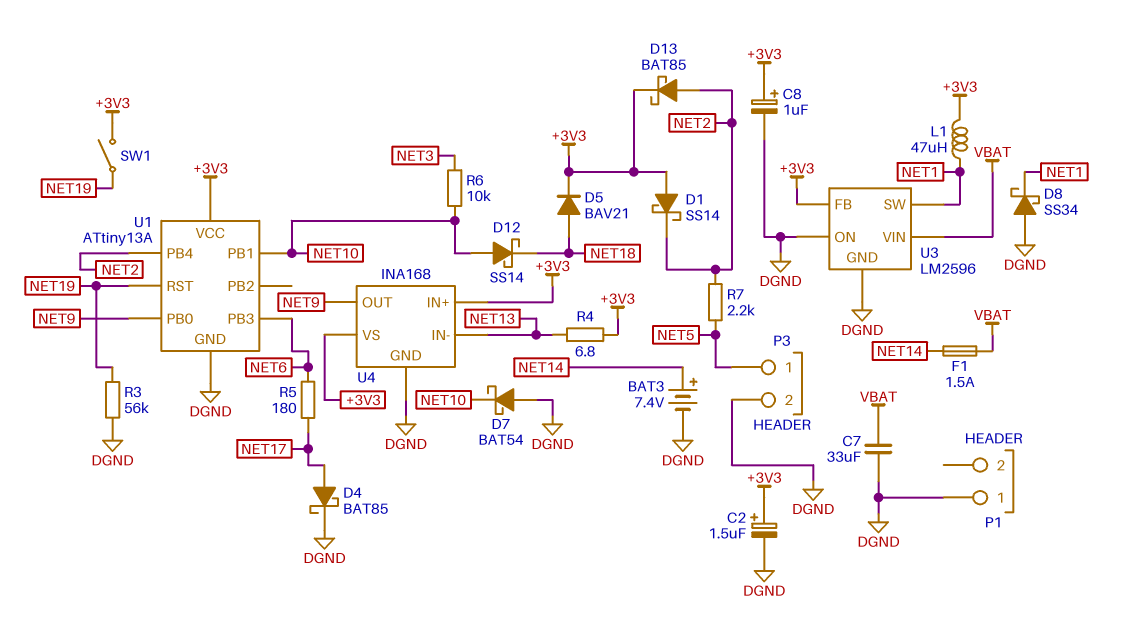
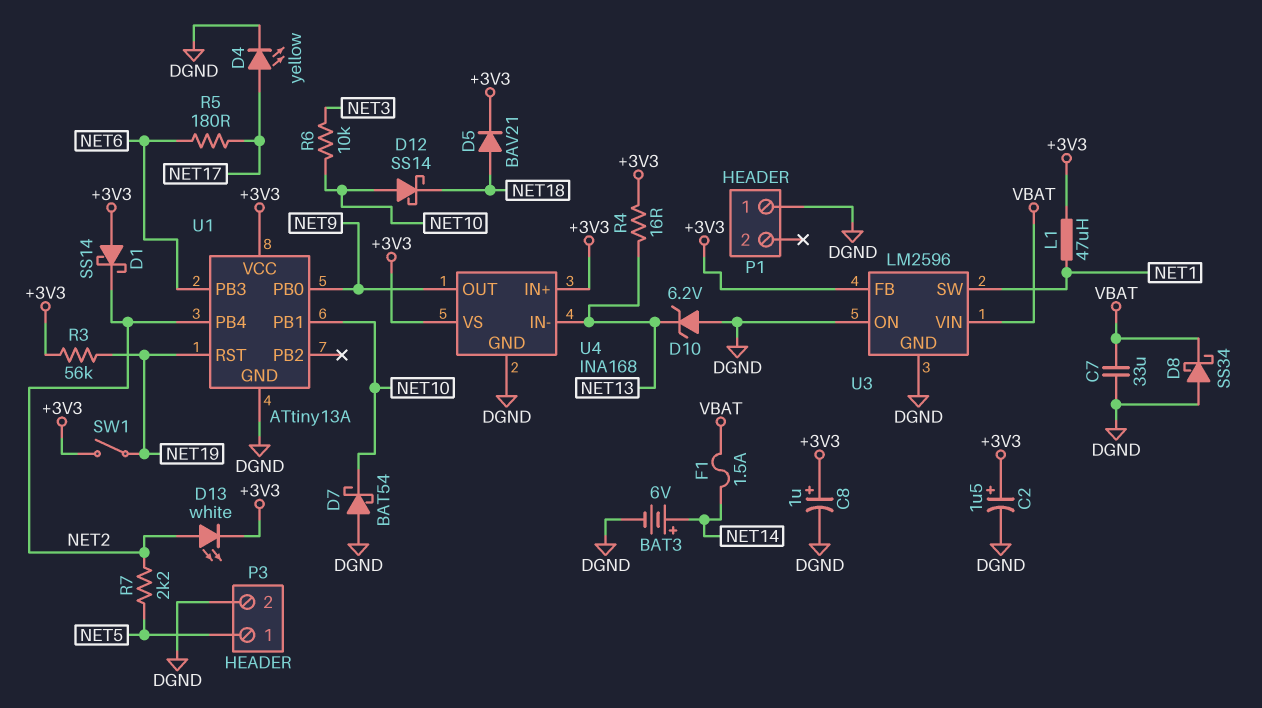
BAT3: 7.4V (plus NET14, minus DGND) -> 6V (plus NET14, minus DGND)
D4: schottky BAT85 (A NET17, K DGND) -> LED yellow (A NET17, K DGND)
D8: schottky SS34 (A DGND, K NET1) -> schottky SS34 (A DGND, K VBAT)
D10: none -> zener 6.2V (A DGND, K NET13)
D13: schottky BAT85 (A NET2, K +3V3) -> LED white (A NET2, K +3V3)
R3: 56k (DGND, NET19) -> 56k (+3V3, NET19)
R4: 6.8 (+3V3, NET13) -> 16 (+3V3, NET13)

